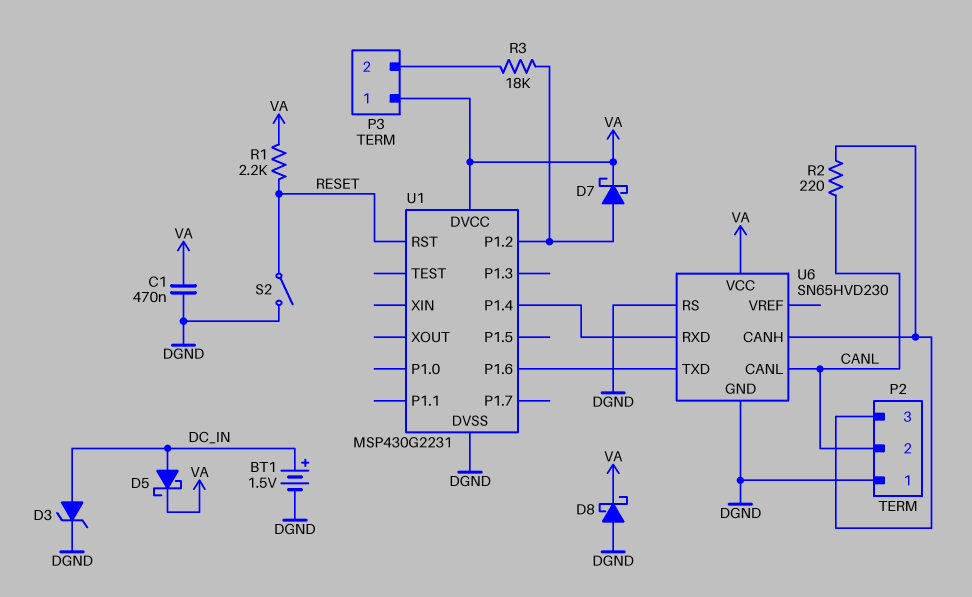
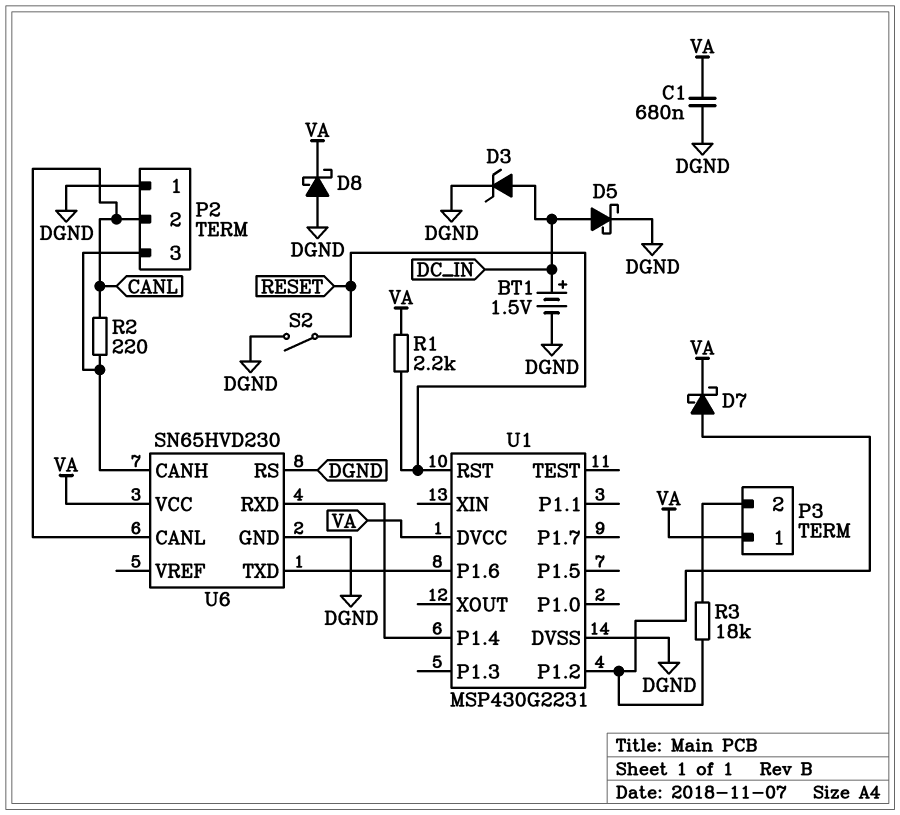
C1: 470nF (DGND, VA) -> 680nF (DGND, VA)
D5: schottky (A DC_IN, K VA) -> schottky (A DC_IN, K DGND)

